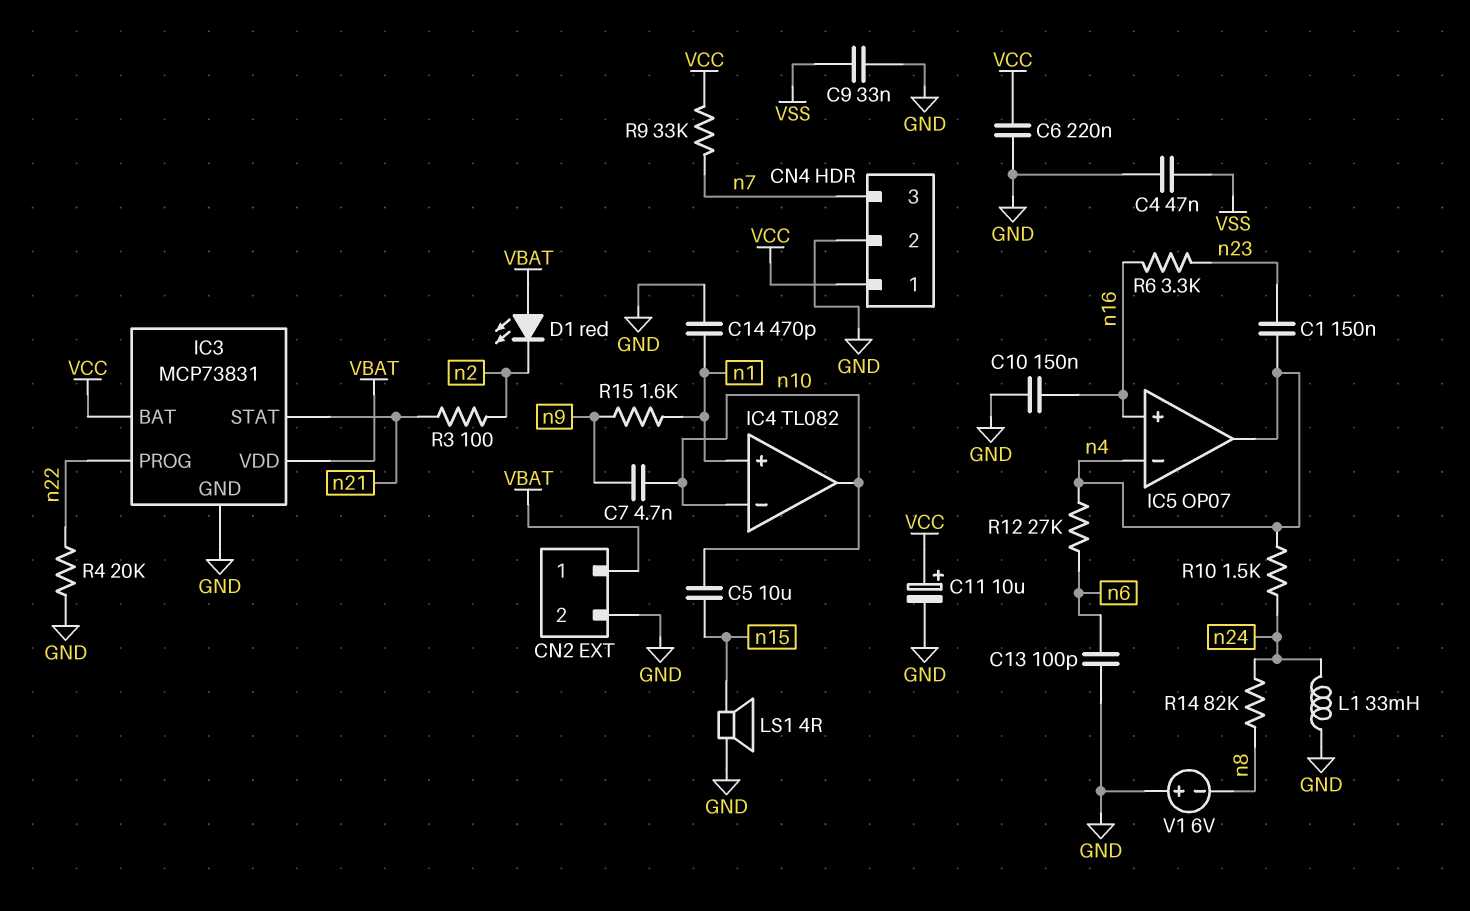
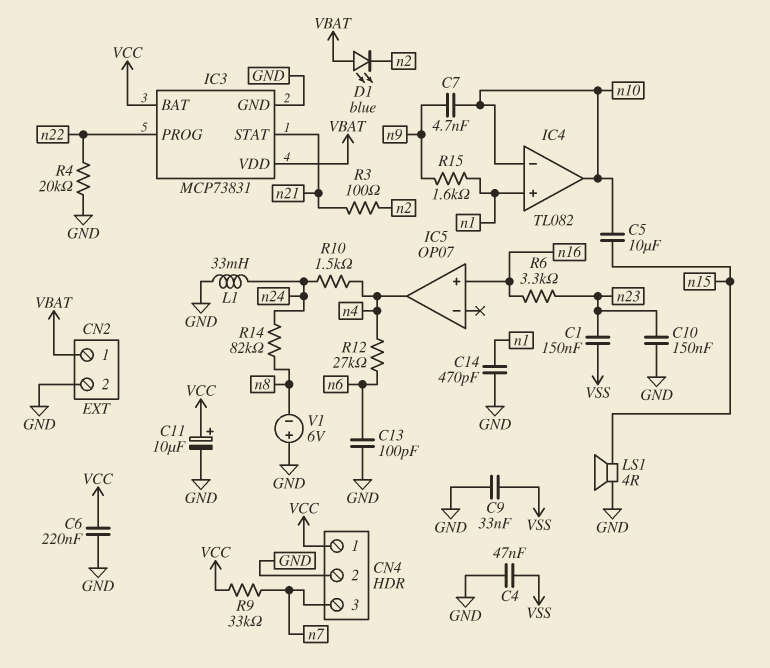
C1: 150nF (n4, n23) -> 150nF (VSS, n23)
C10: 150nF (GND, n16) -> 150nF (GND, n23)
D1: LED red (A VBAT, K n2) -> LED blue (A VBAT, K n2)
IC5 pin in-: n4 -> none

